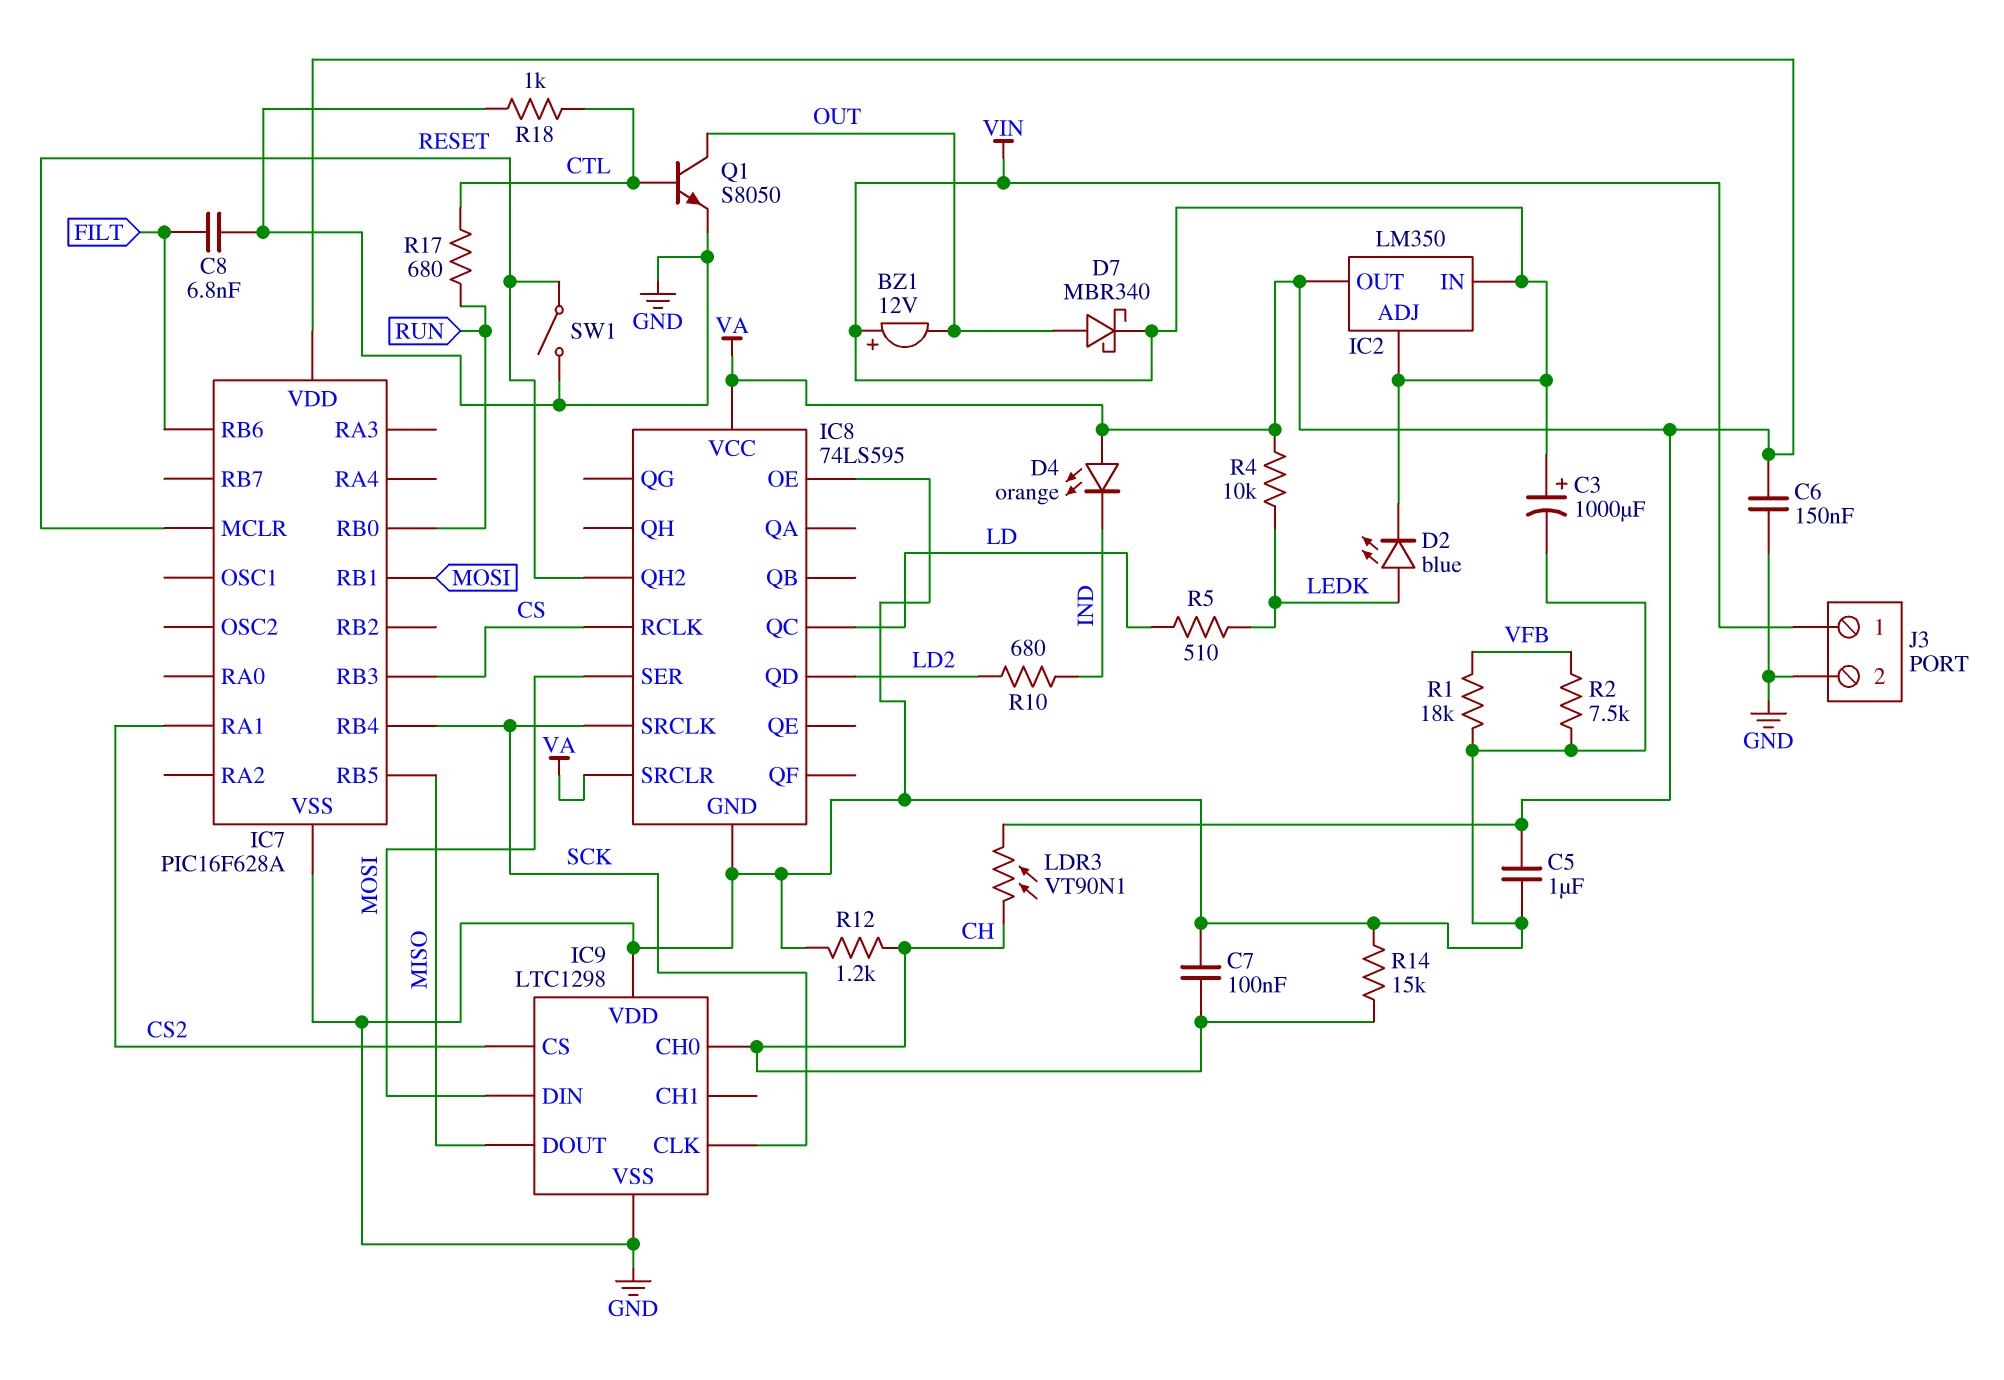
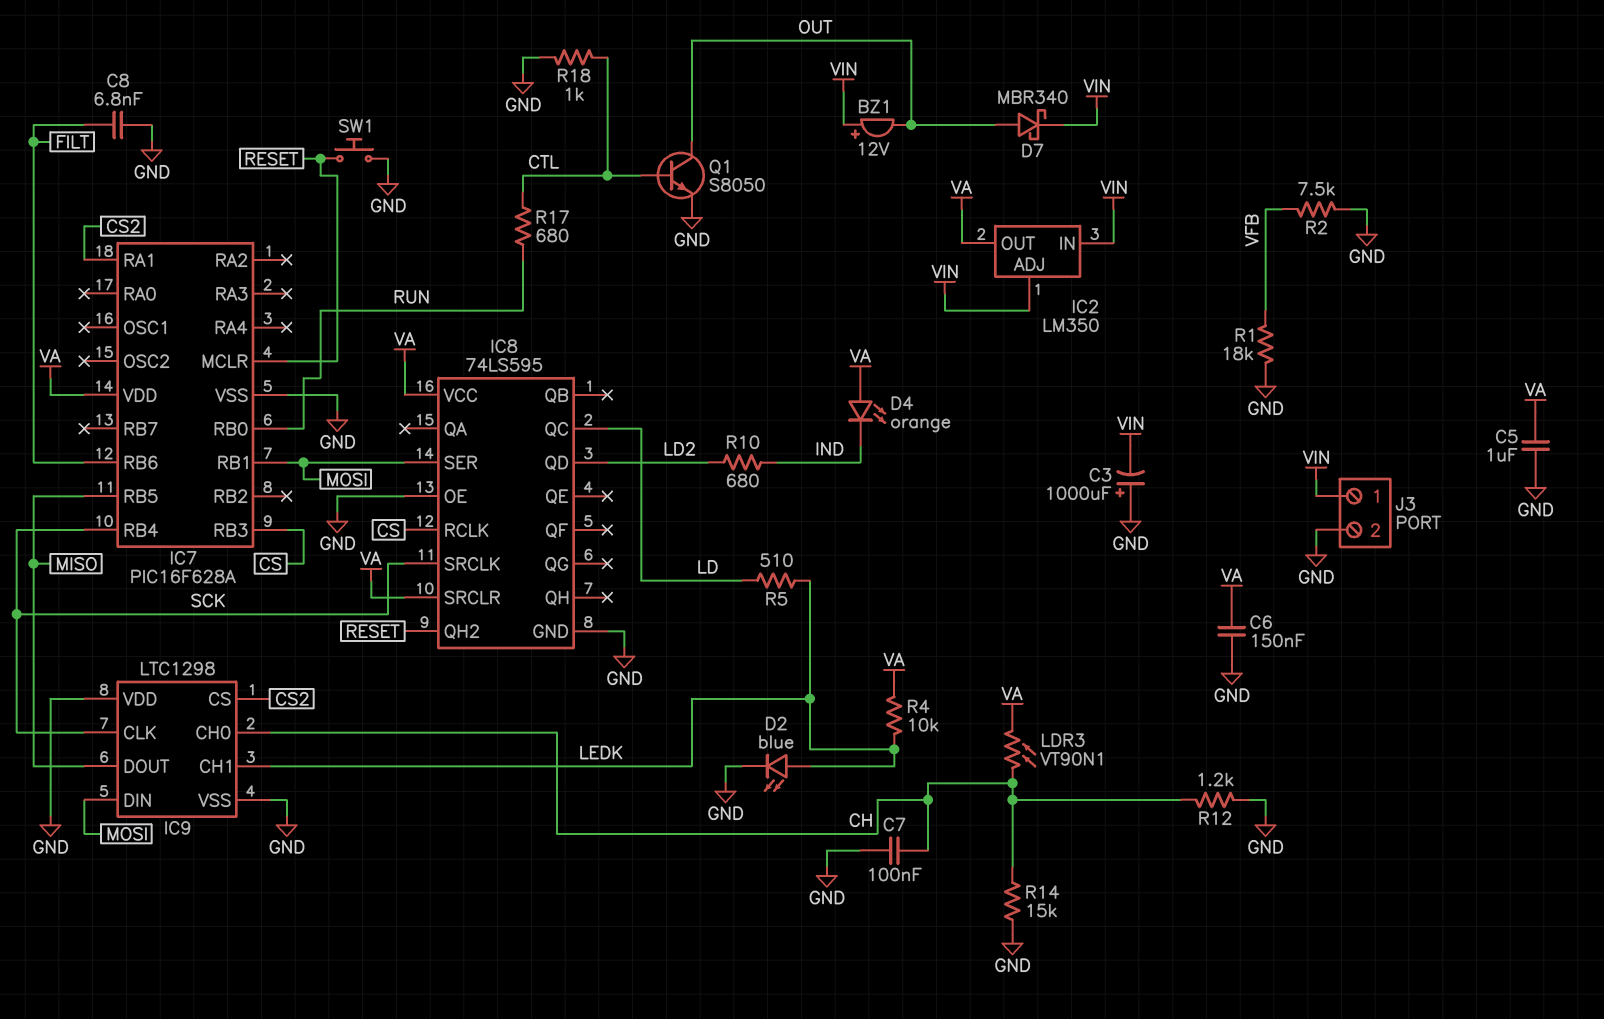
C3: 1000uF (plus VIN, minus GND) -> 1000uF (plus GND, minus VIN)
D2: LED blue (A LEDK, K VIN) -> LED blue (A LEDK, K GND)
IC9 pin CH1: none -> LEDK
SW1: switch (GND, RESET) -> button (GND, RESET)

